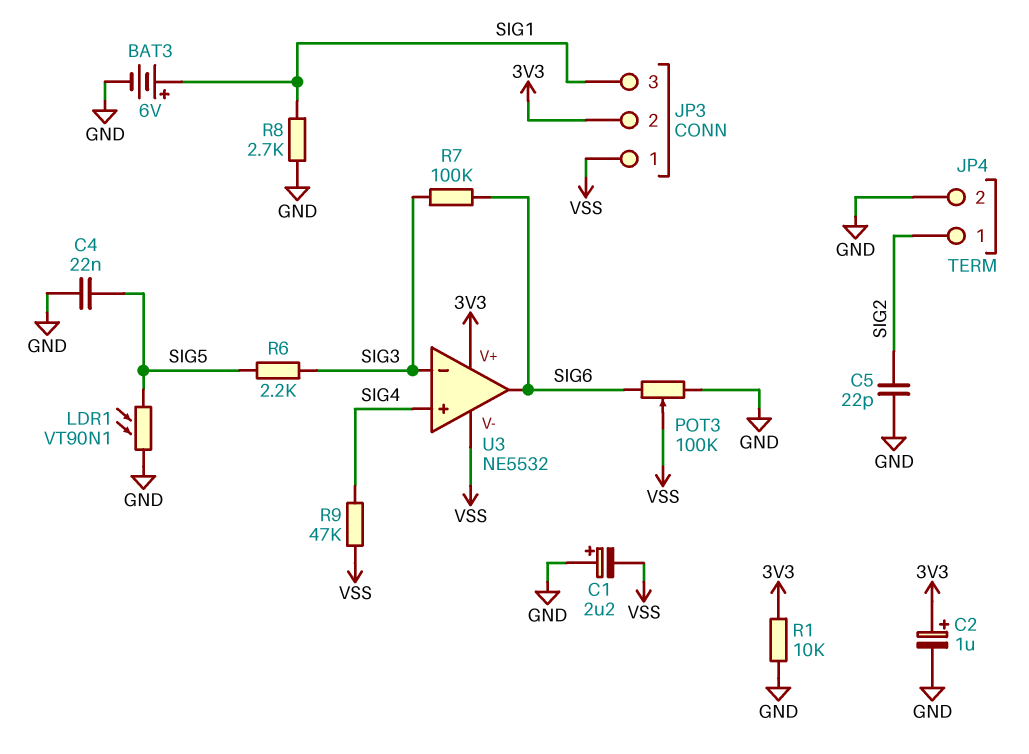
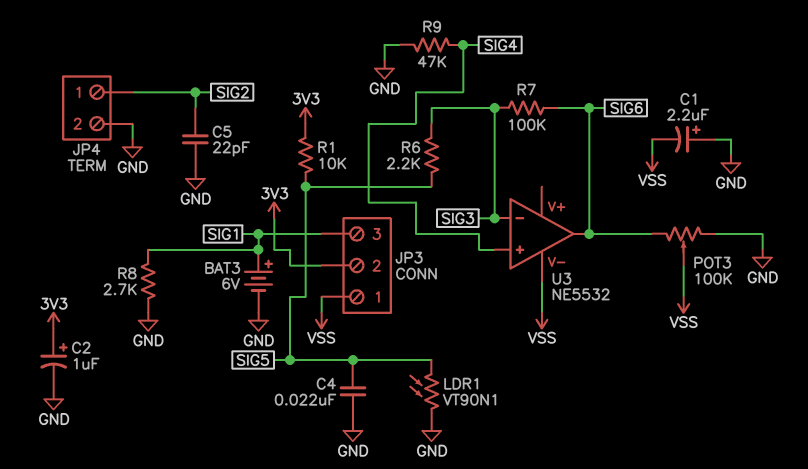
R1: 10k (3V3, GND) -> 10k (3V3, SIG5)
R9: 47k (SIG4, VSS) -> 47k (GND, SIG4)
U3 pin V+: 3V3 -> none

